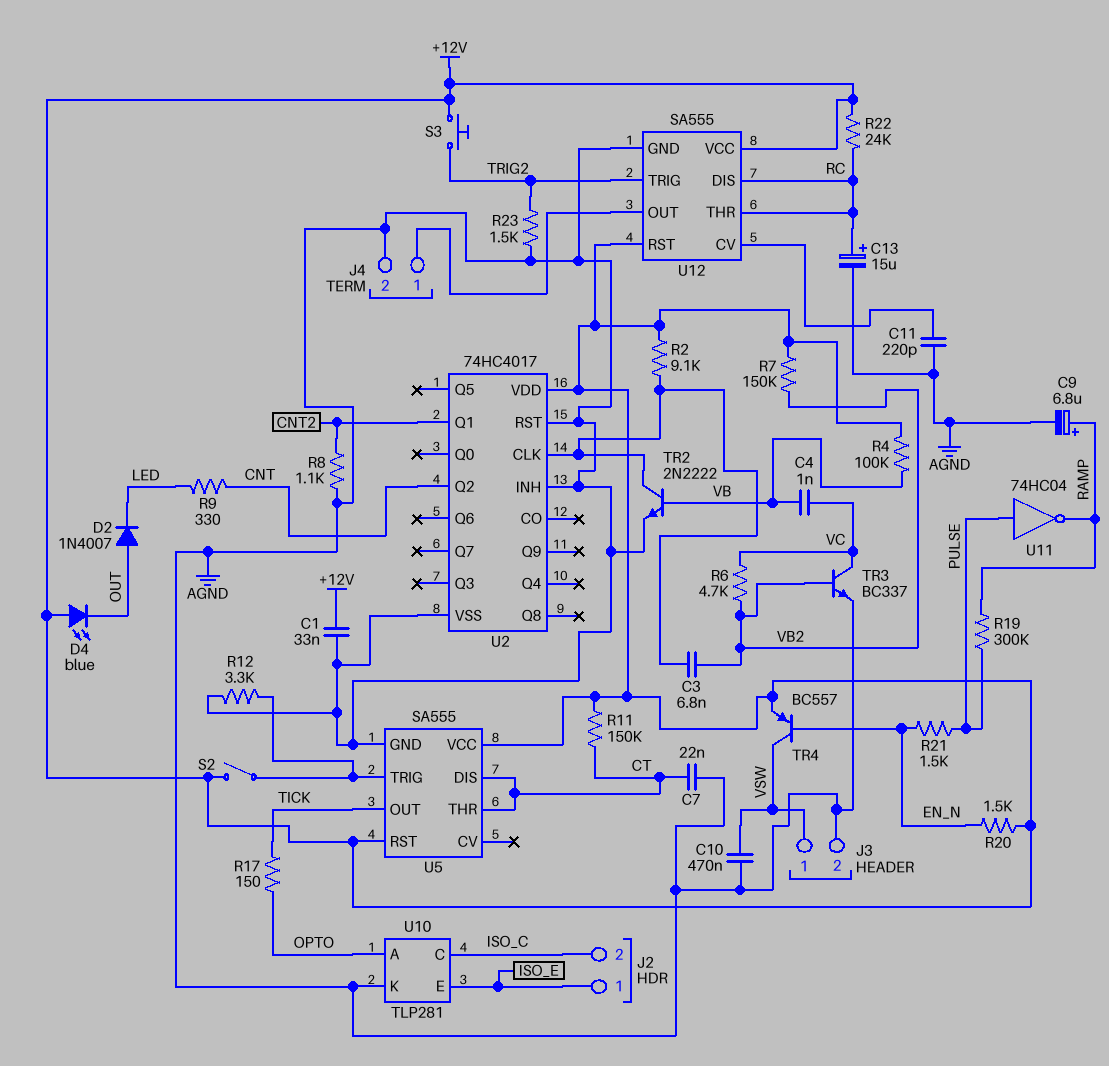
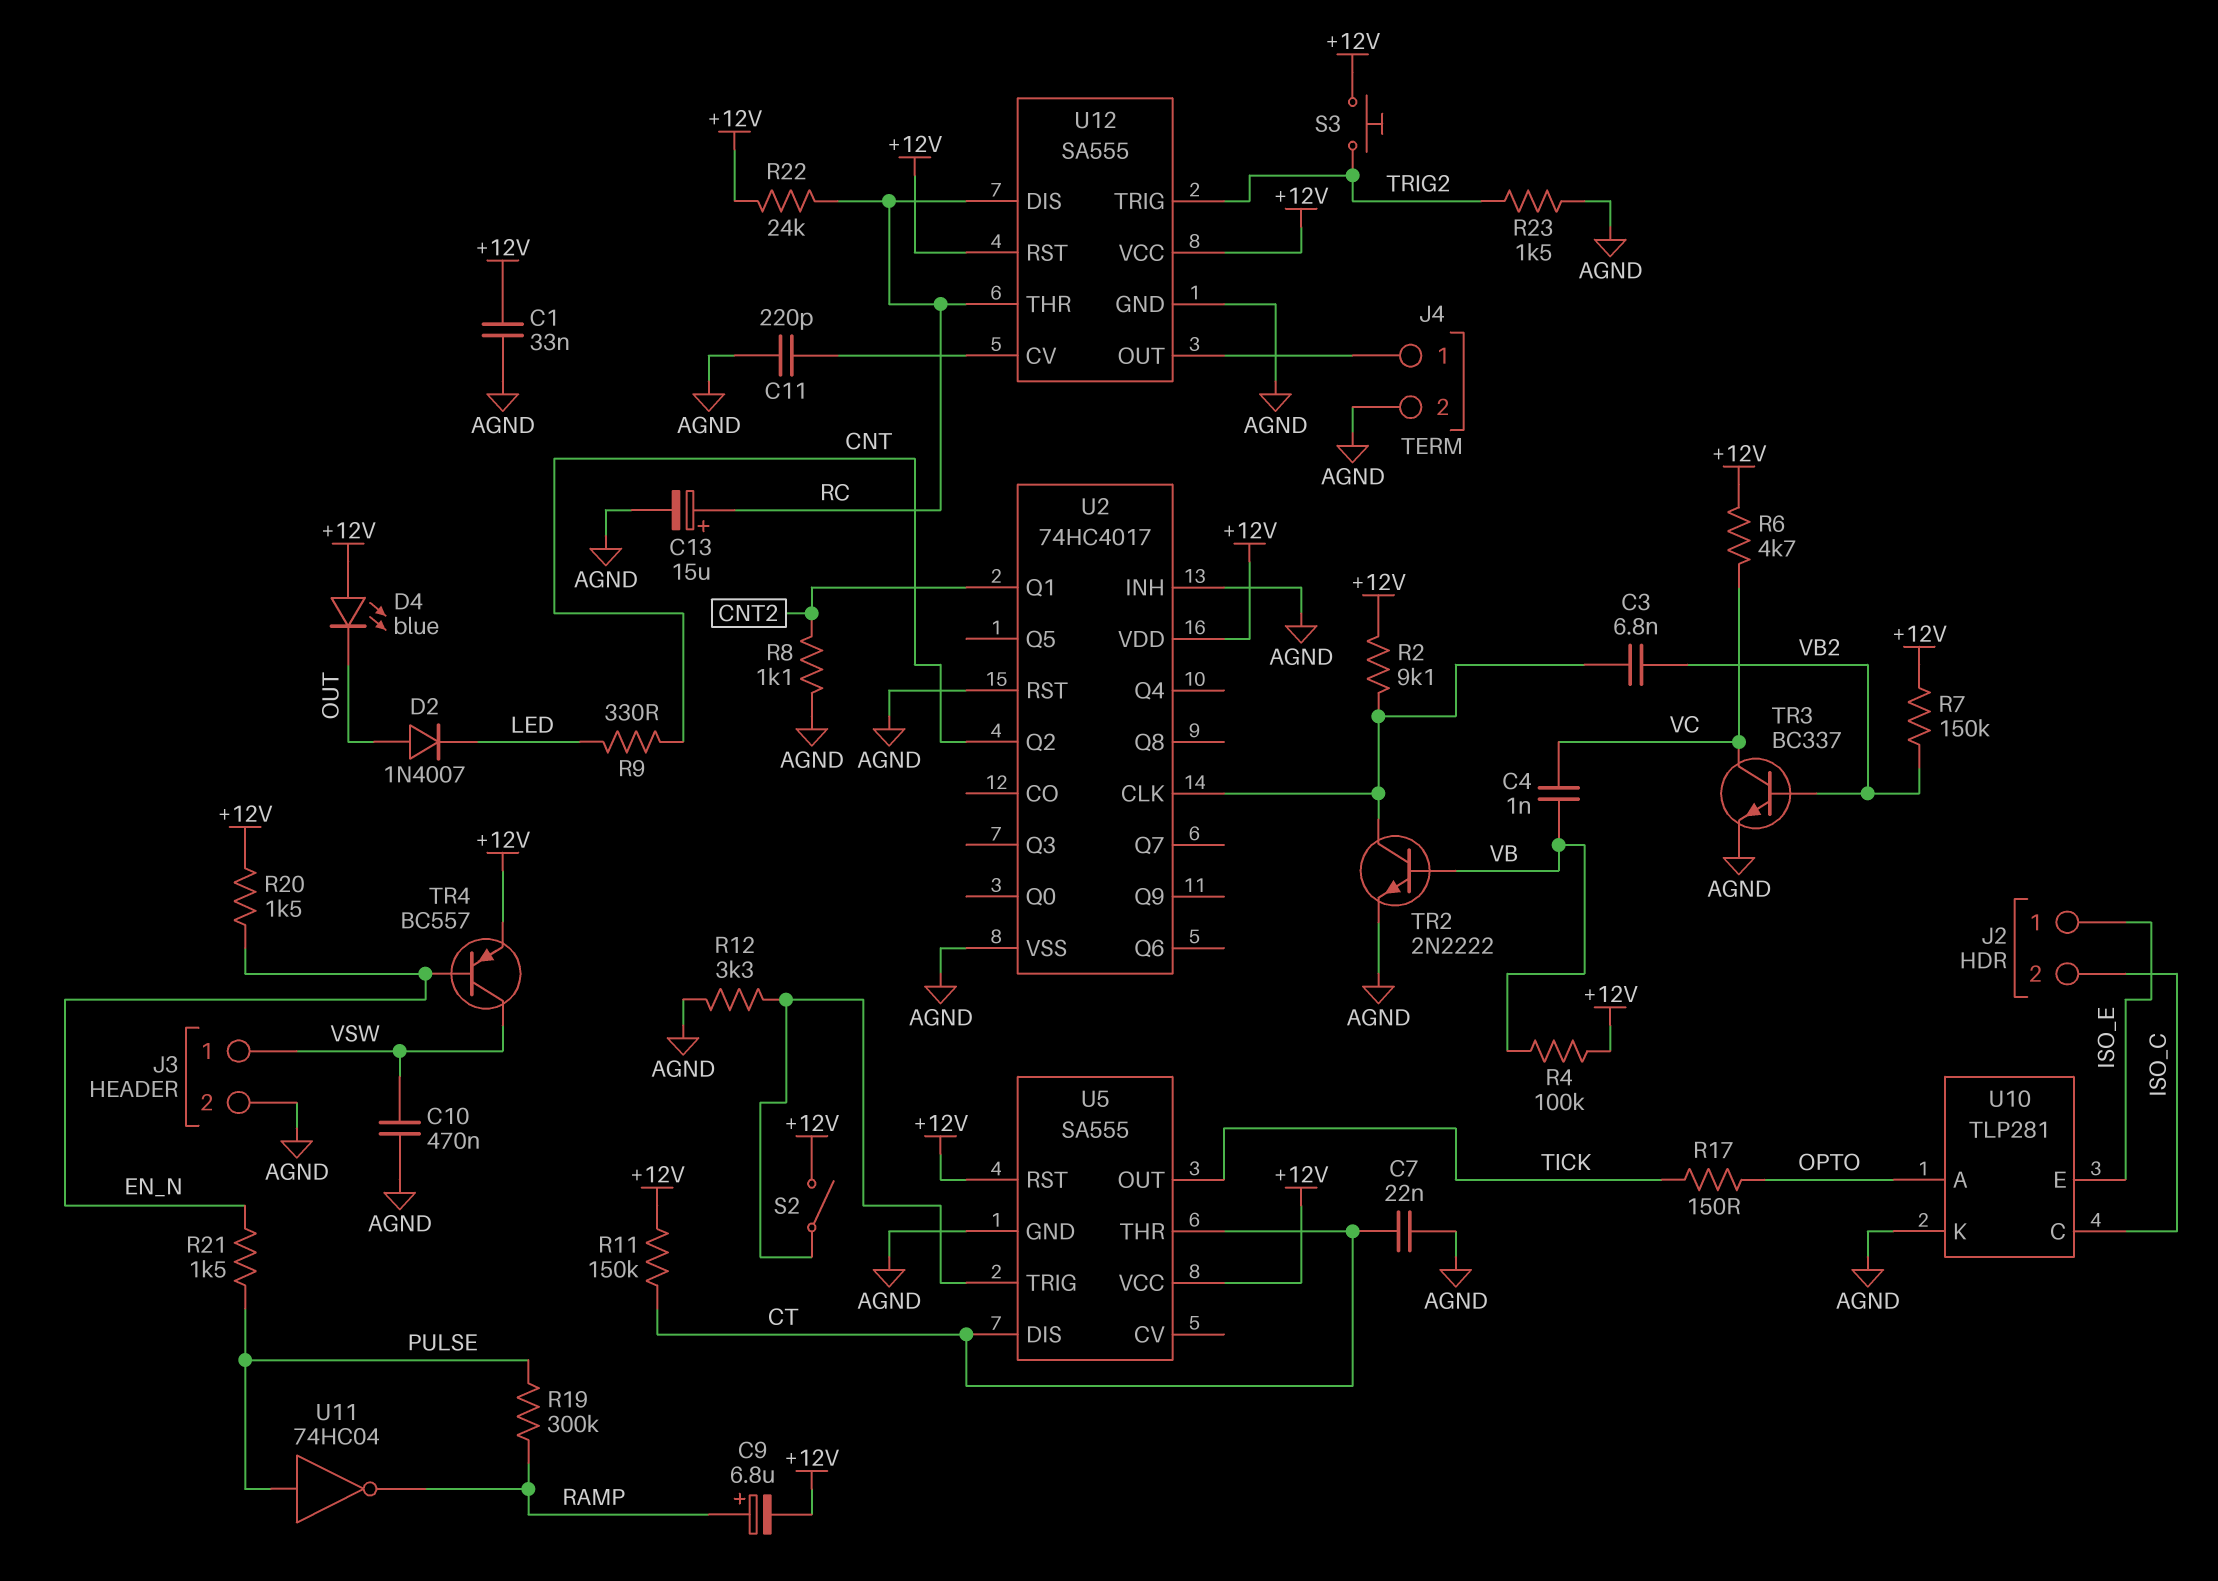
C9: 6.8uF (plus RAMP, minus AGND) -> 6.8uF (plus RAMP, minus +12V)
R6: 4.7k (VB2, VC) -> 4.7k (+12V, VC)

